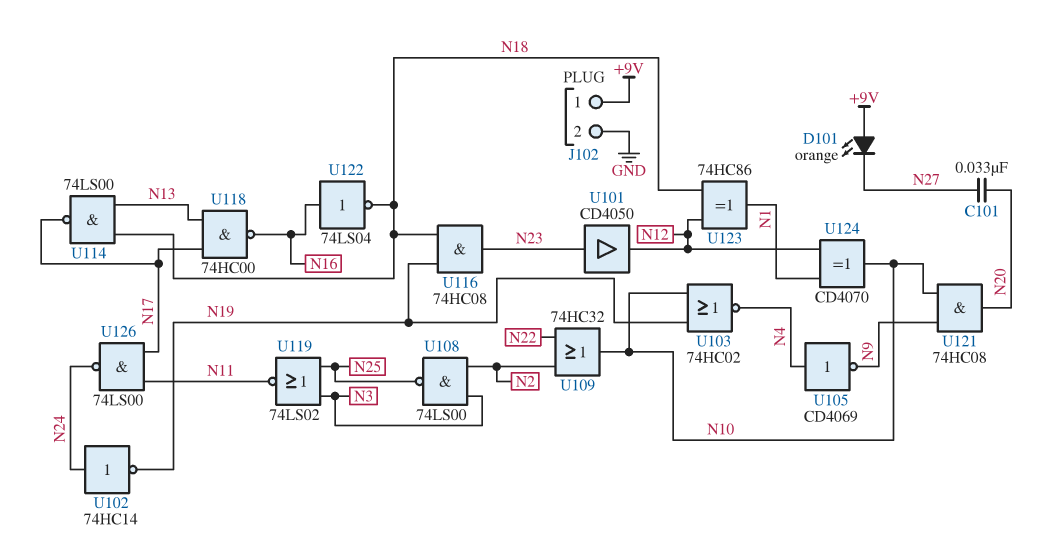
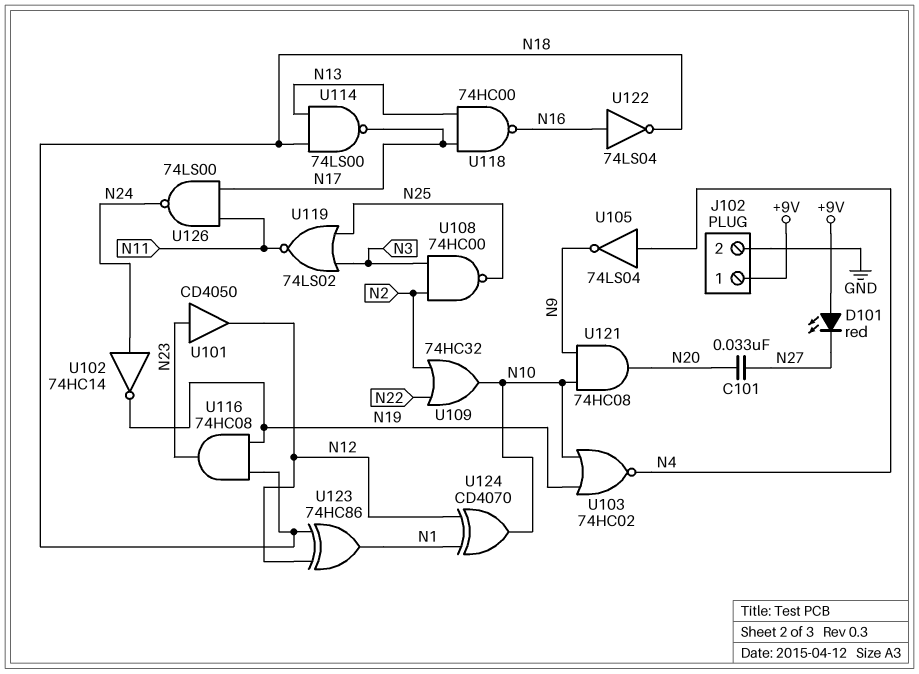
D101: LED orange (A +9V, K N27) -> LED red (A +9V, K N27)
U105: NOT CD4069 (in N4, out N9) -> NOT 74LS04 (in N4, out N9)
U108: NAND 74LS00 (in N2, in N3, out N25) -> NAND 74HC00 (in N2, in N3, out N25)

